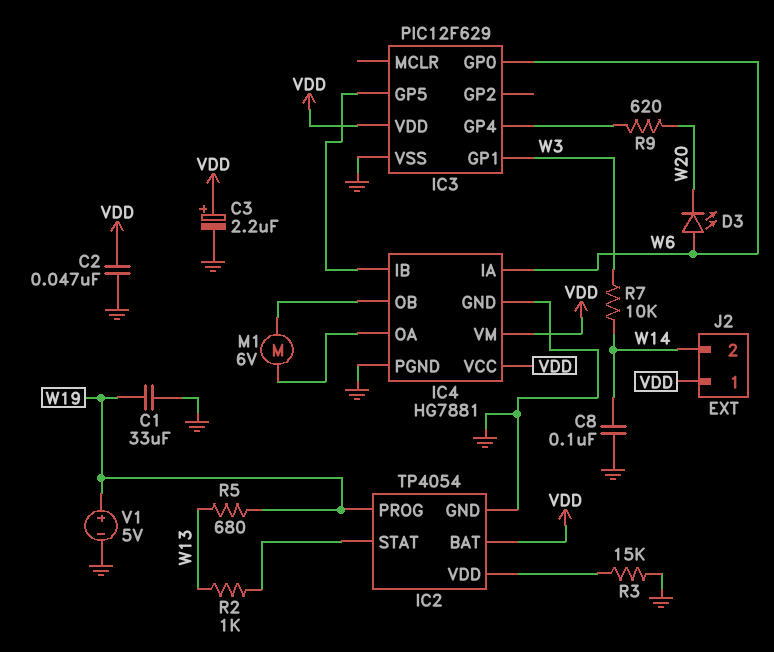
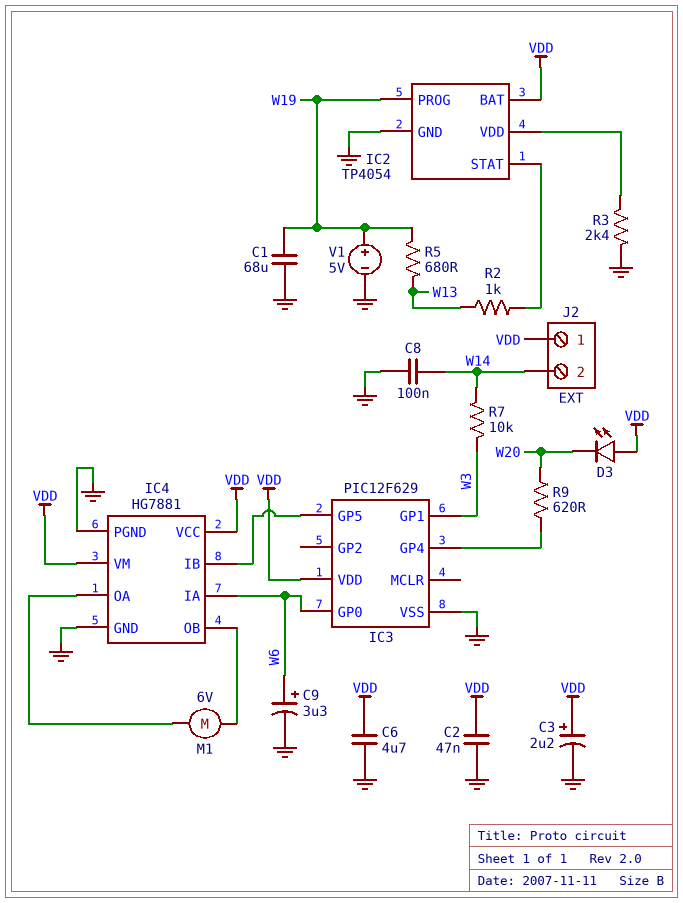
C1: 33uF (GND, W19) -> 68uF (GND, W19)
C6: none -> 4.7uF (GND, VDD)
C9: none -> 3.3uF (plus W6, minus GND)
D3: LED (A W6, K W20) -> LED (A VDD, K W20)
R3: 15k (GND, IC2/VDD) -> 2.4k (GND, IC2/VDD)

